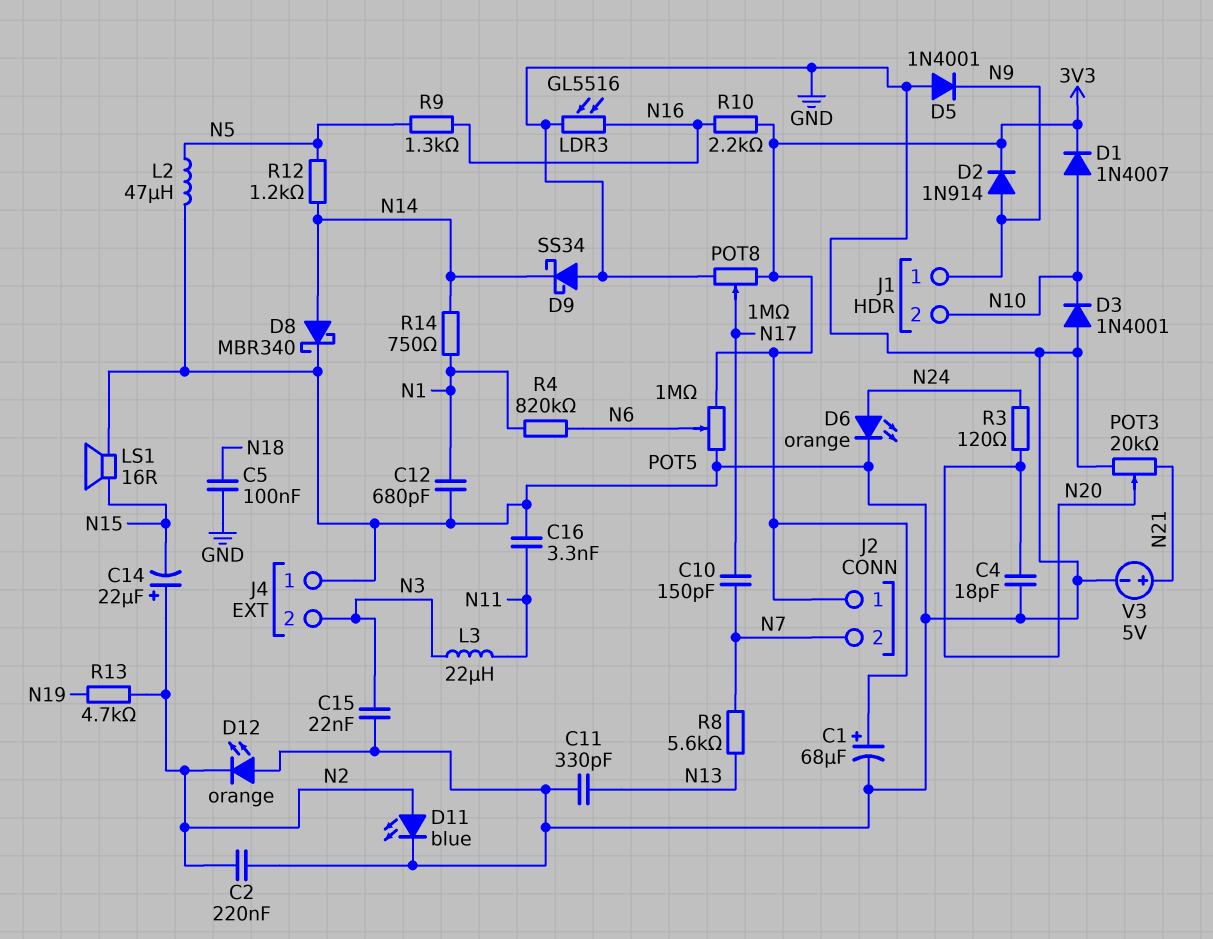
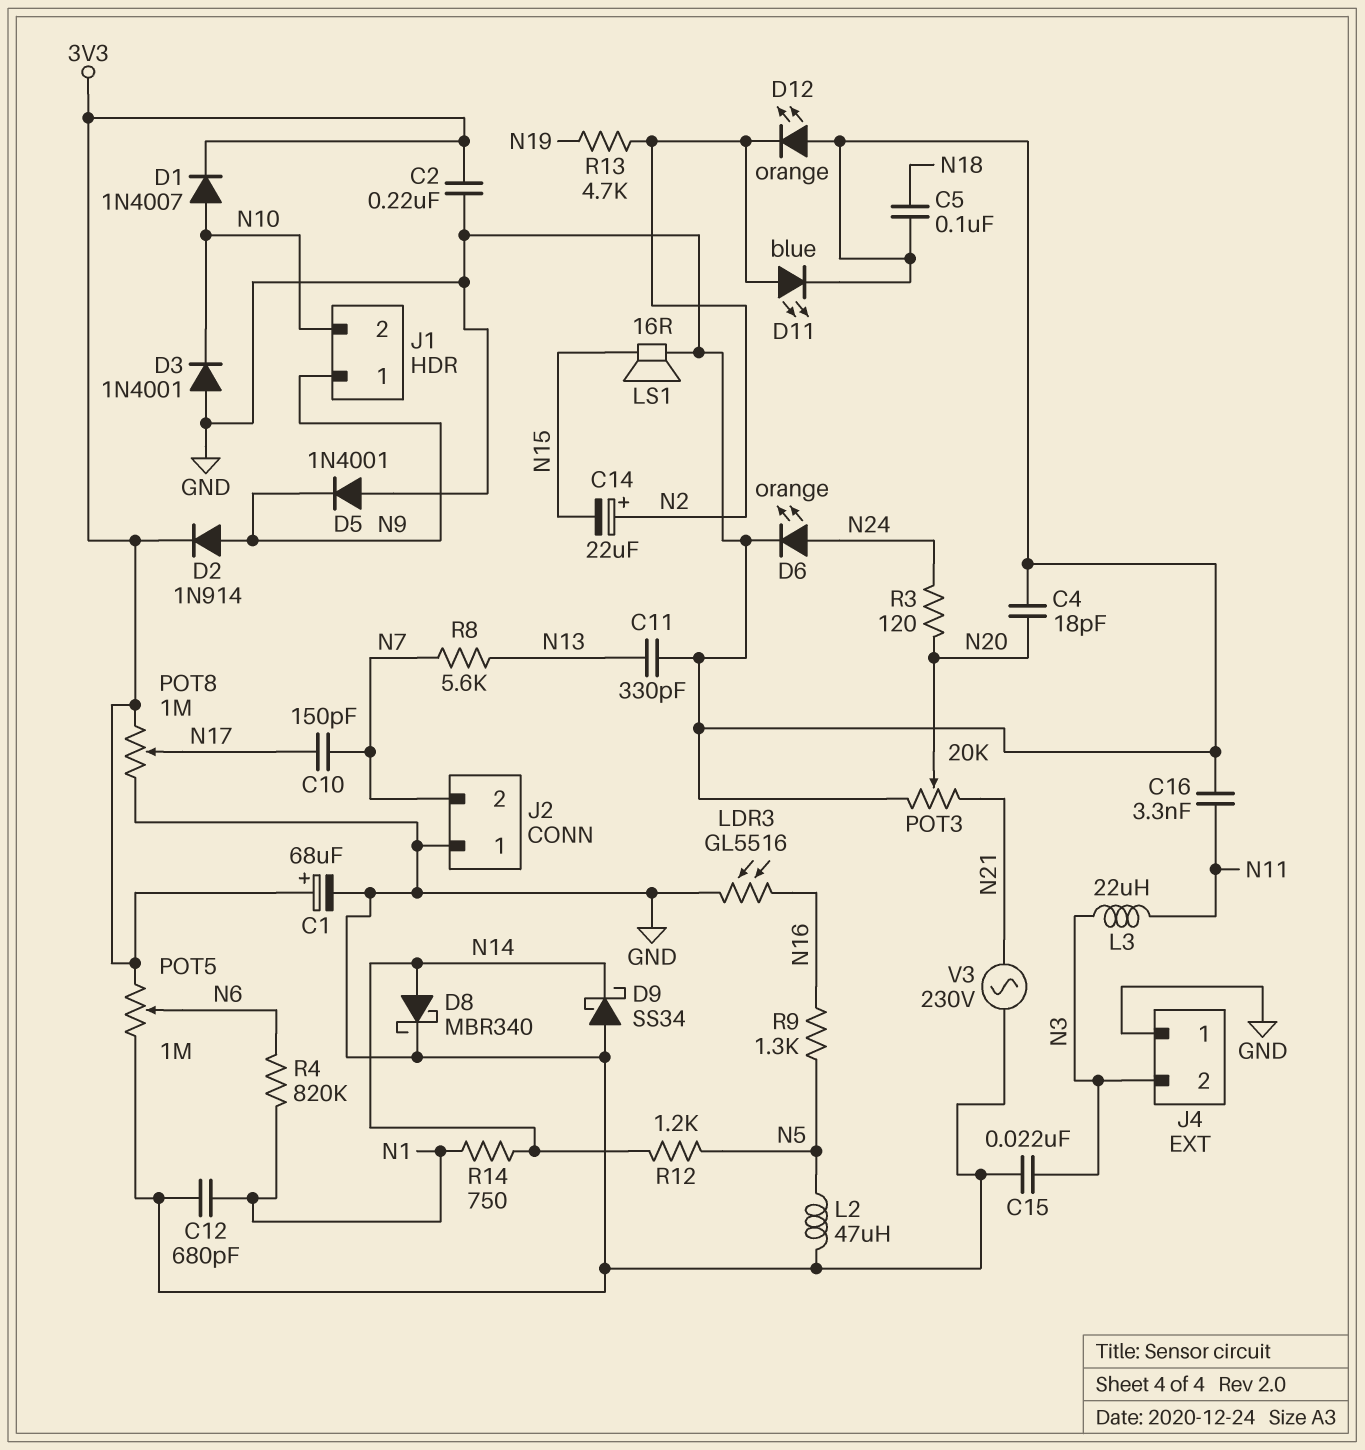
C2: 220nF (GND, N2) -> 220nF (3V3, GND)
J2 pin 1: 3V3 -> GND
R10: 2.2k (3V3, N16) -> none
V3: 5V (plus N21, minus GND) -> AC 230V (GND, N21)

